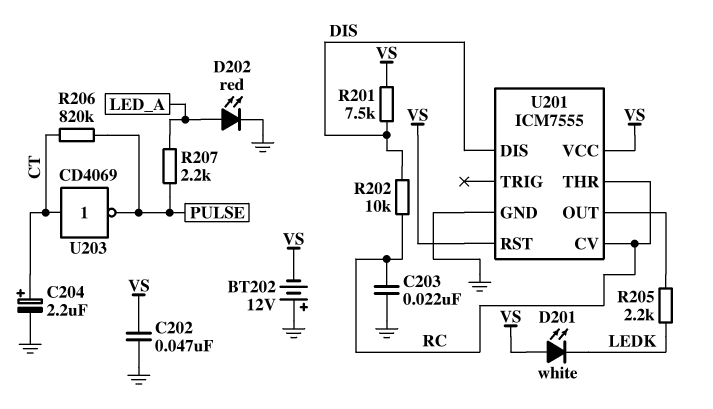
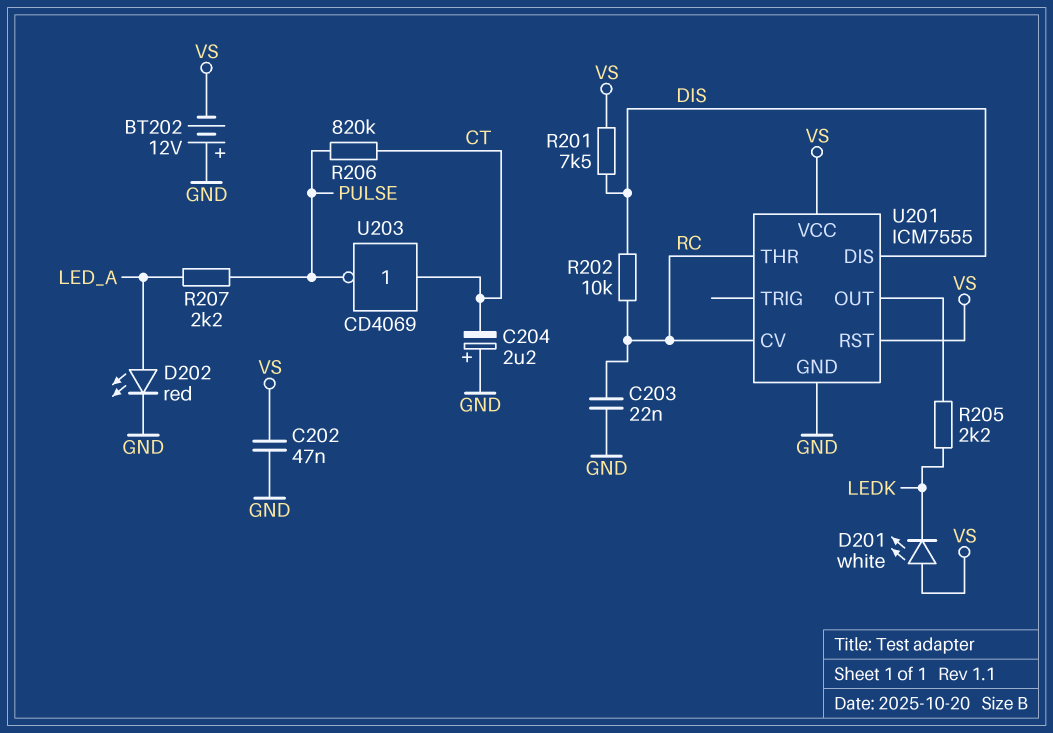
C204: 2.2uF (plus CT, minus GND) -> 2.2uF (plus GND, minus CT)

